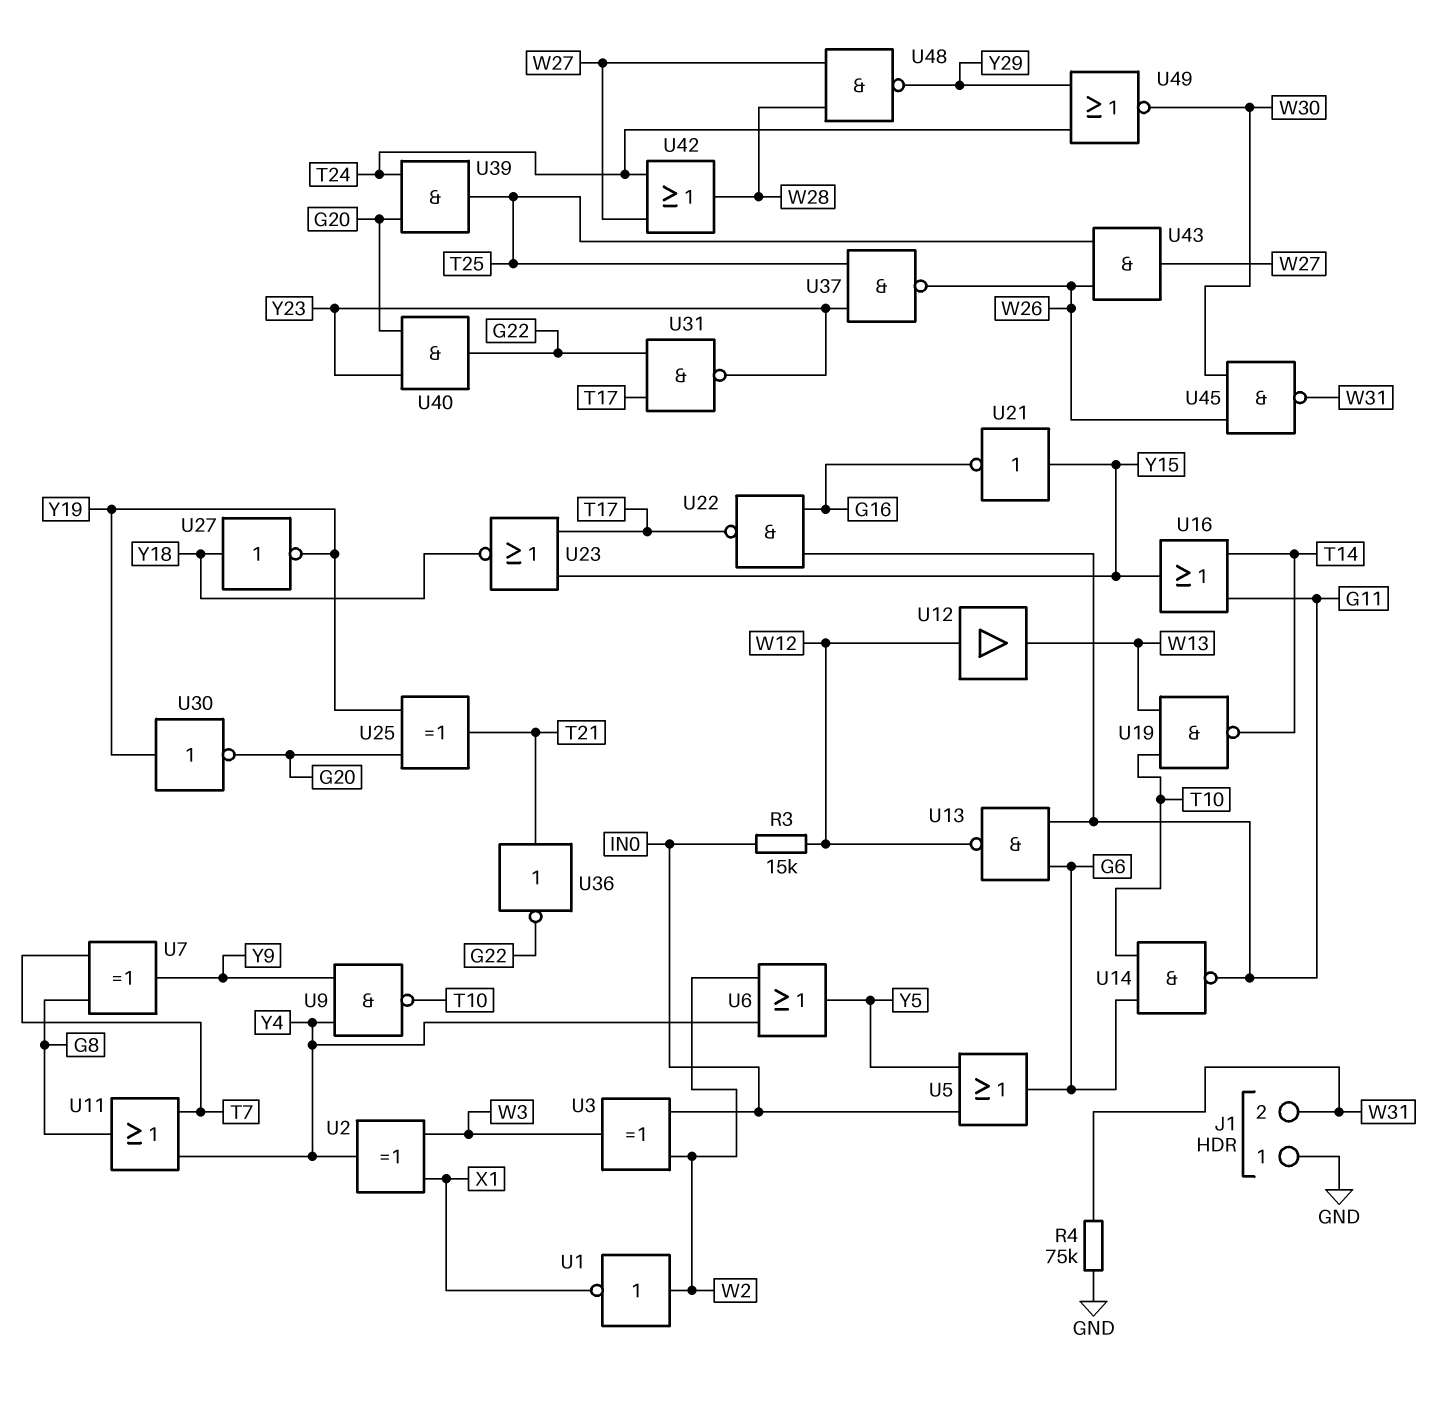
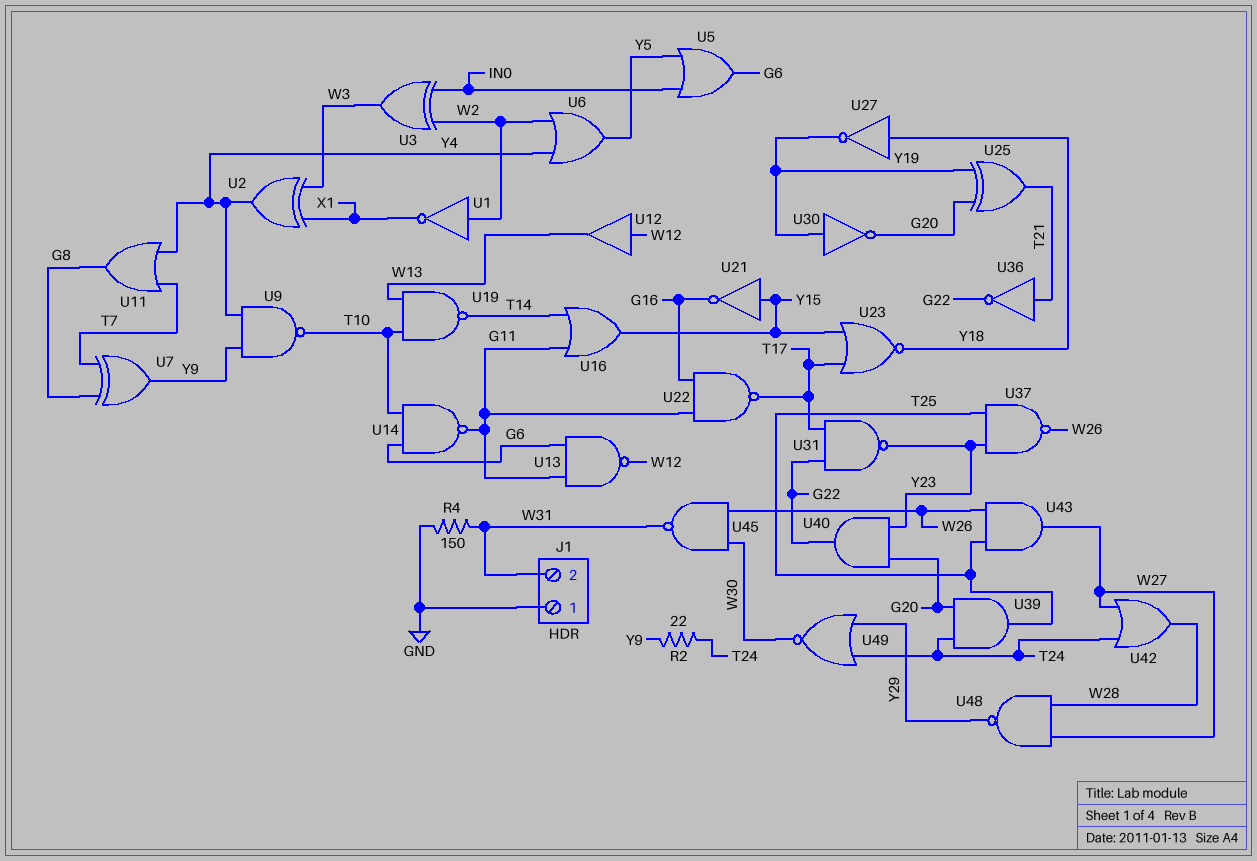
R2: none -> 22 (T24, Y9)
R3: 15k (IN0, W12) -> none
R4: 75k (GND, W31) -> 150 (GND, W31)

